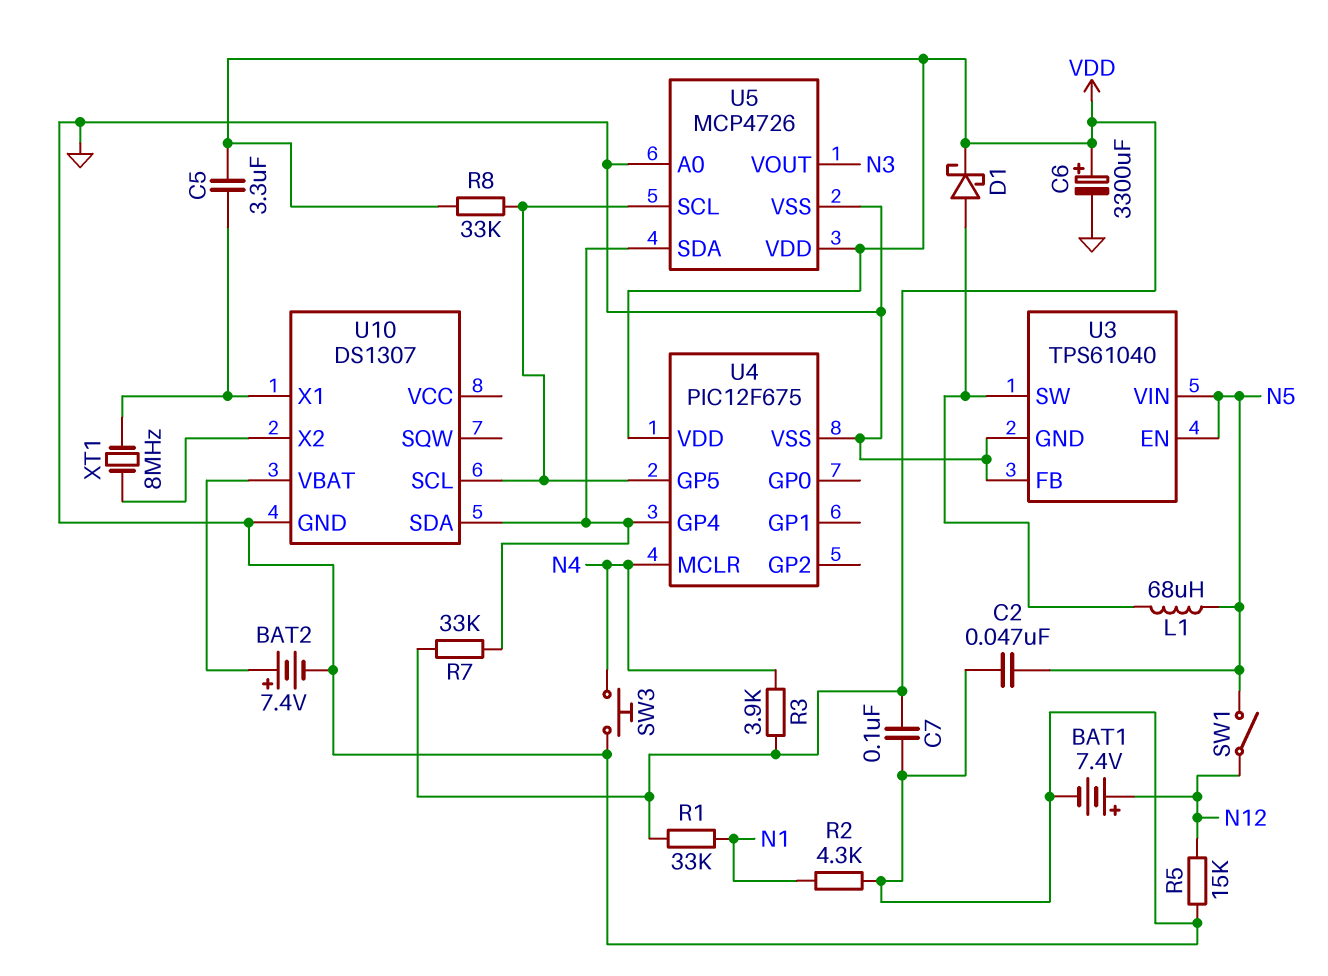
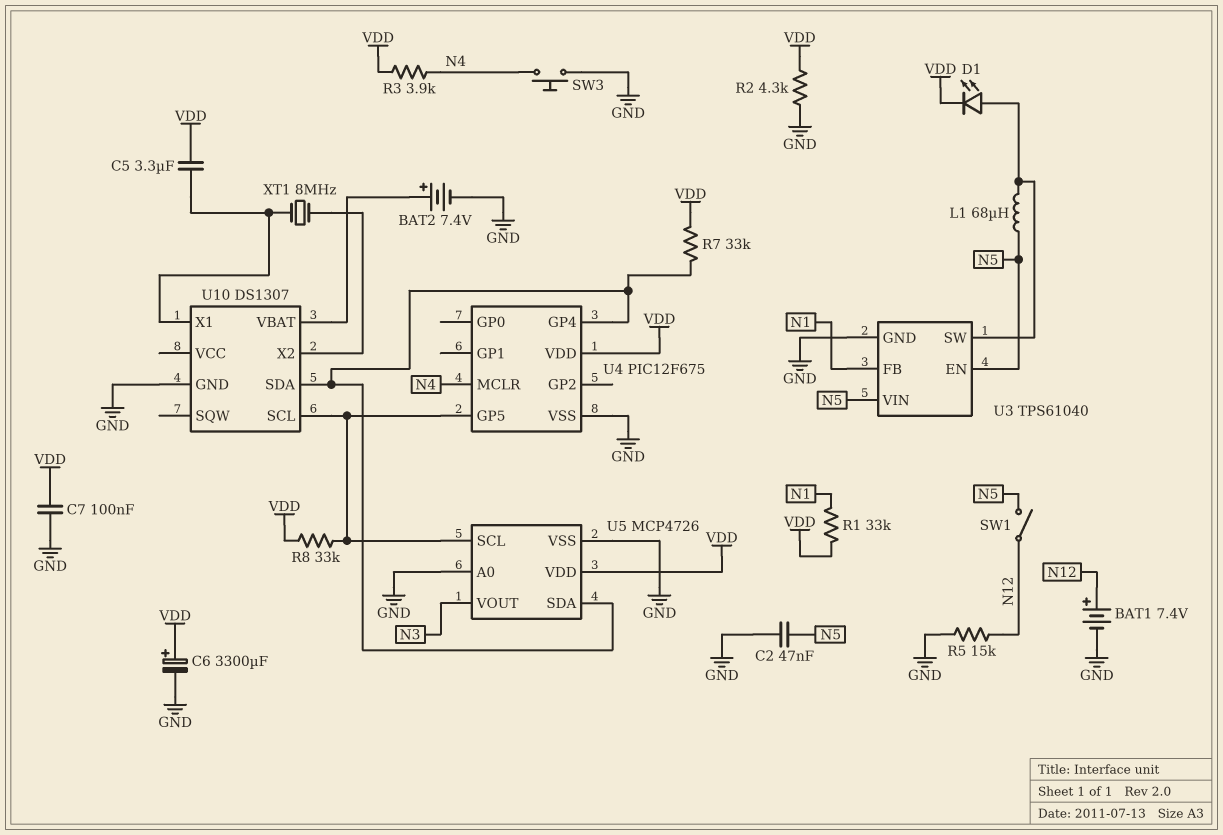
D1: schottky (A U3/SW, K VDD) -> LED (A U3/SW, K VDD)
R2: 4.3k (GND, N1) -> 4.3k (GND, VDD)
U3 pin FB: GND -> N1

